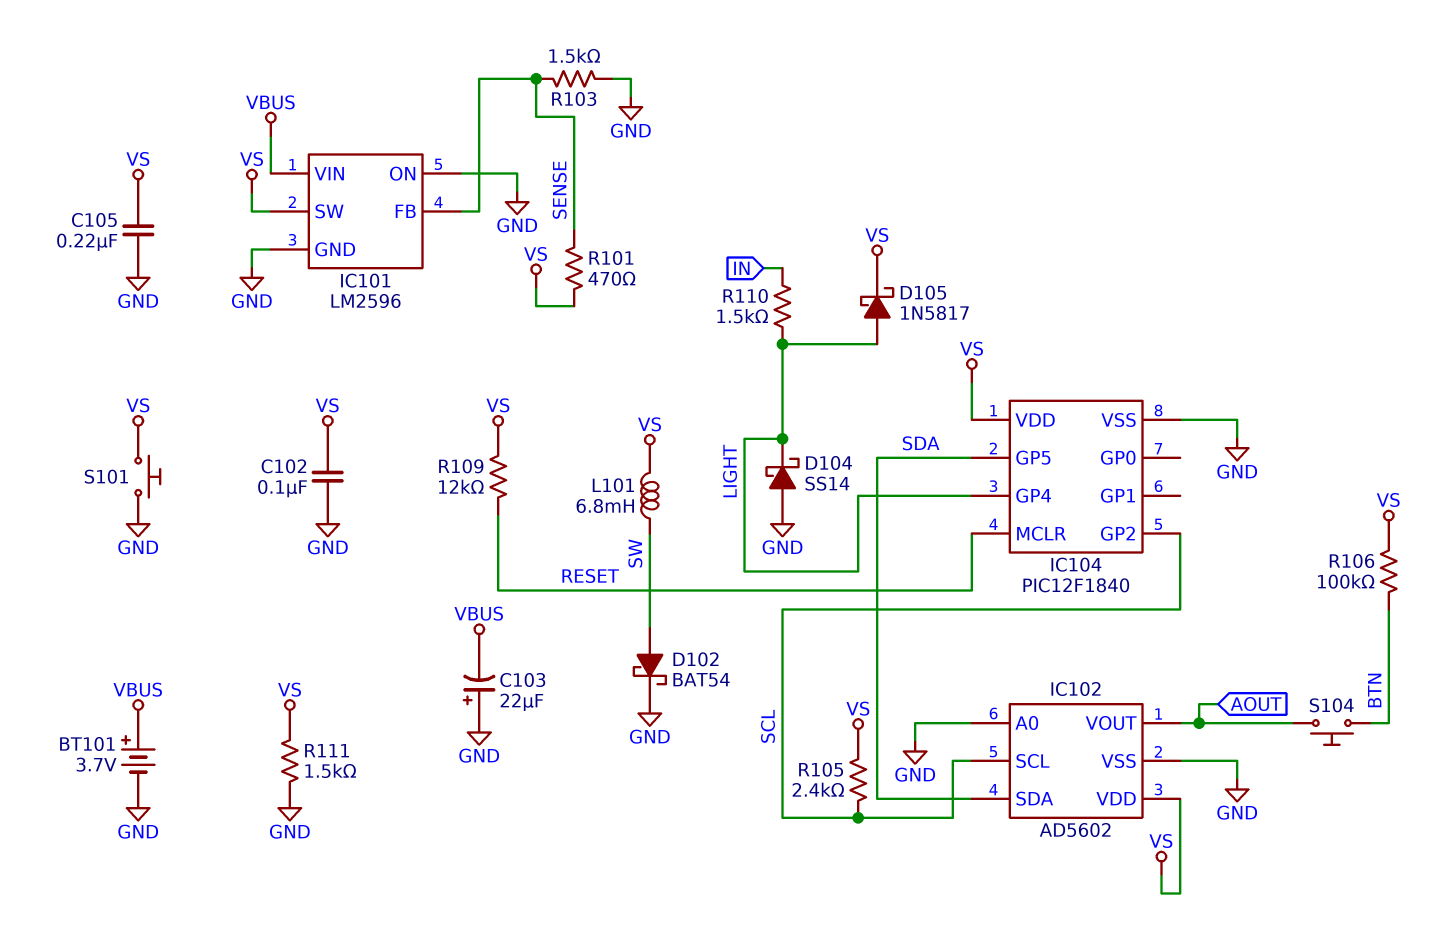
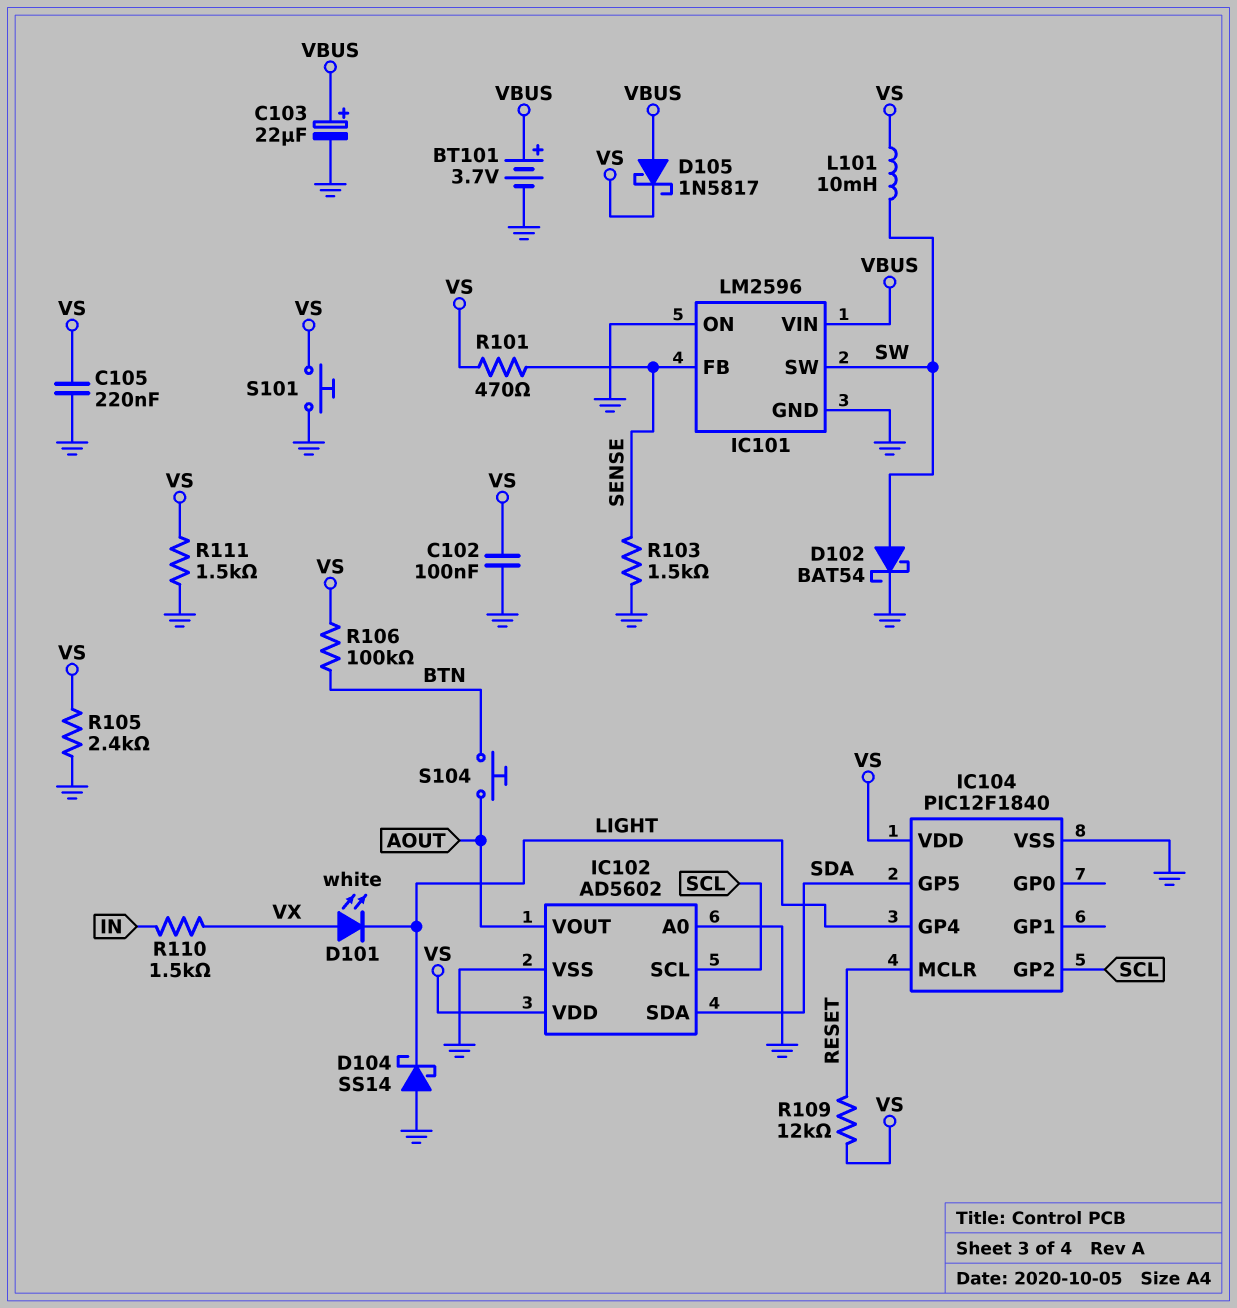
C103: 22uF (plus GND, minus VBUS) -> 22uF (plus VBUS, minus GND)
D101: none -> LED white (A VX, K LIGHT)
D105: schottky 1N5817 (A LIGHT, K VS) -> schottky 1N5817 (A VBUS, K VS)
IC101 pin SW: VS -> SW
L101: 6.8mH (SW, VS) -> 10mH (SW, VS)
R105: 2.4k (SCL, VS) -> 2.4k (GND, VS)
R110: 1.5k (IN, LIGHT) -> 1.5k (IN, VX)

